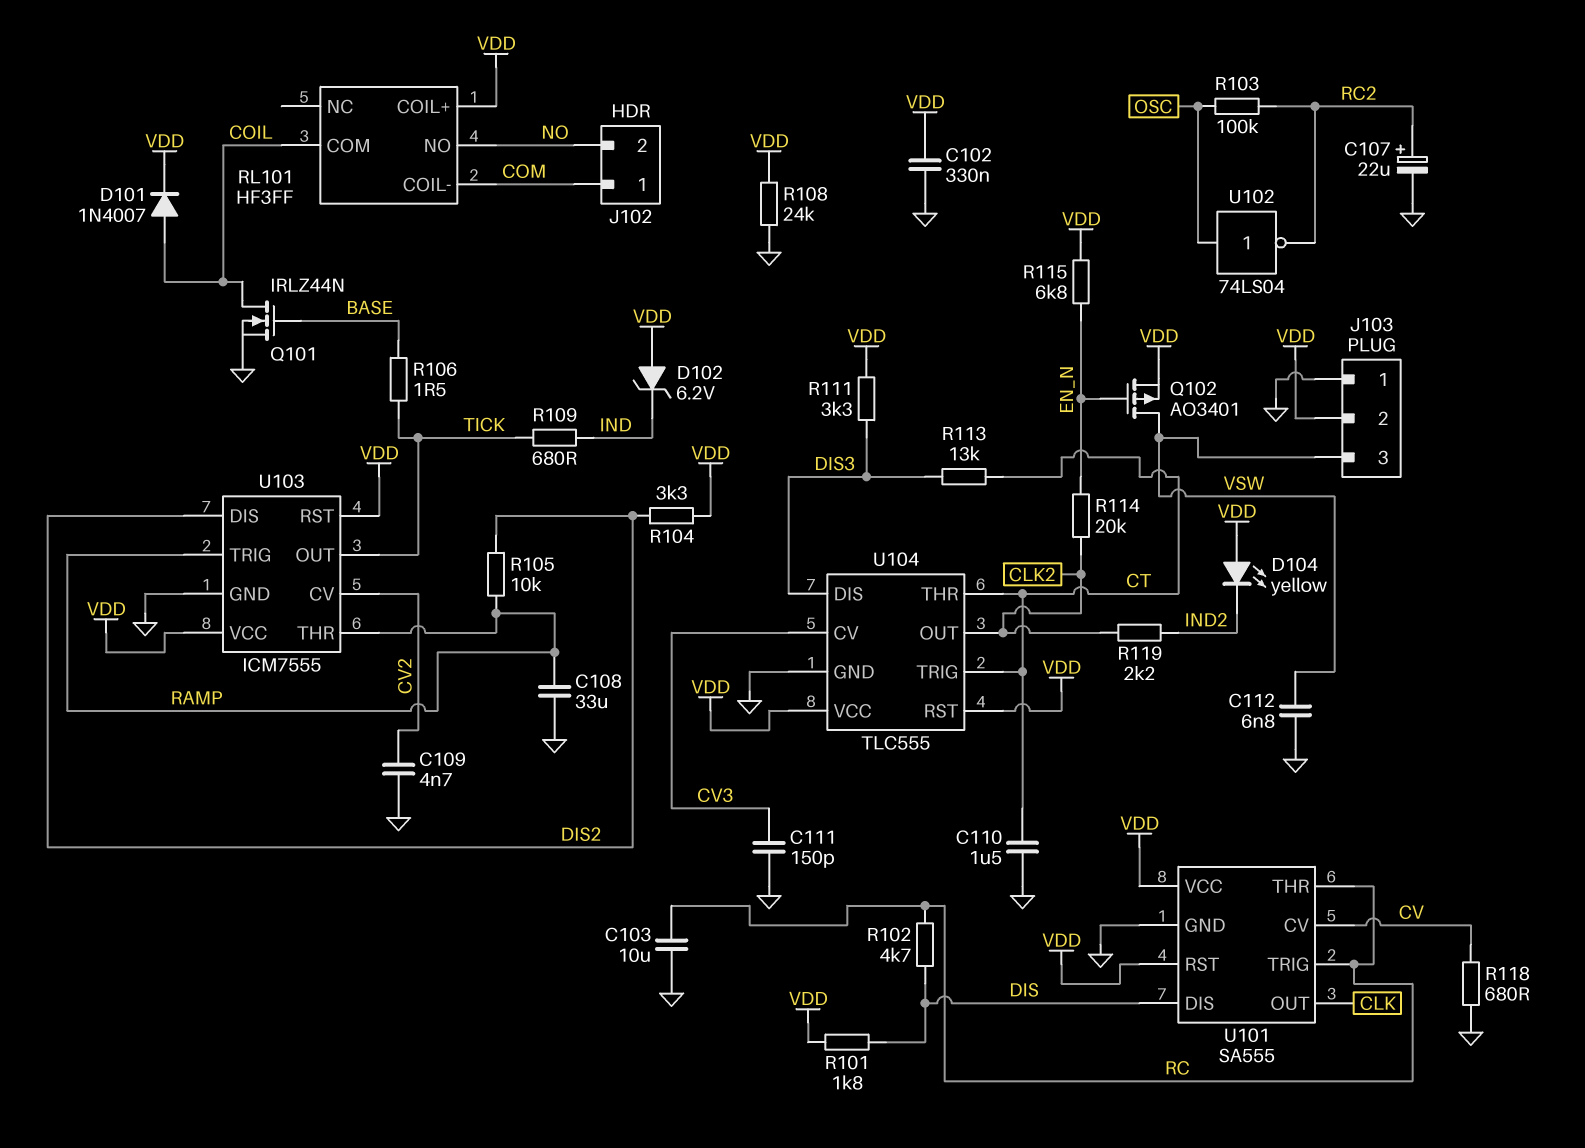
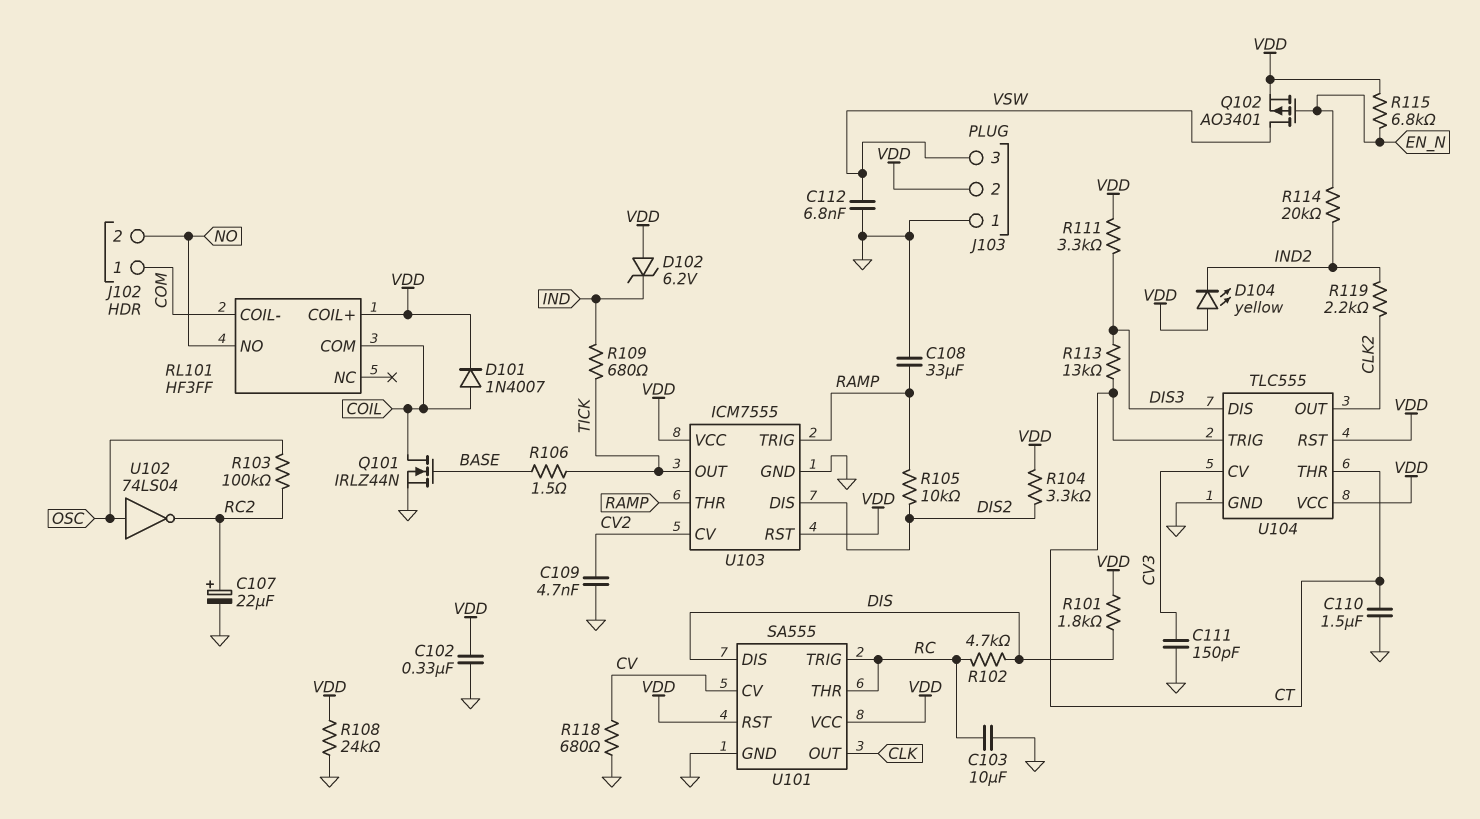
R114: 20k (CLK2, EN_N) -> 20k (EN_N, IND2)

